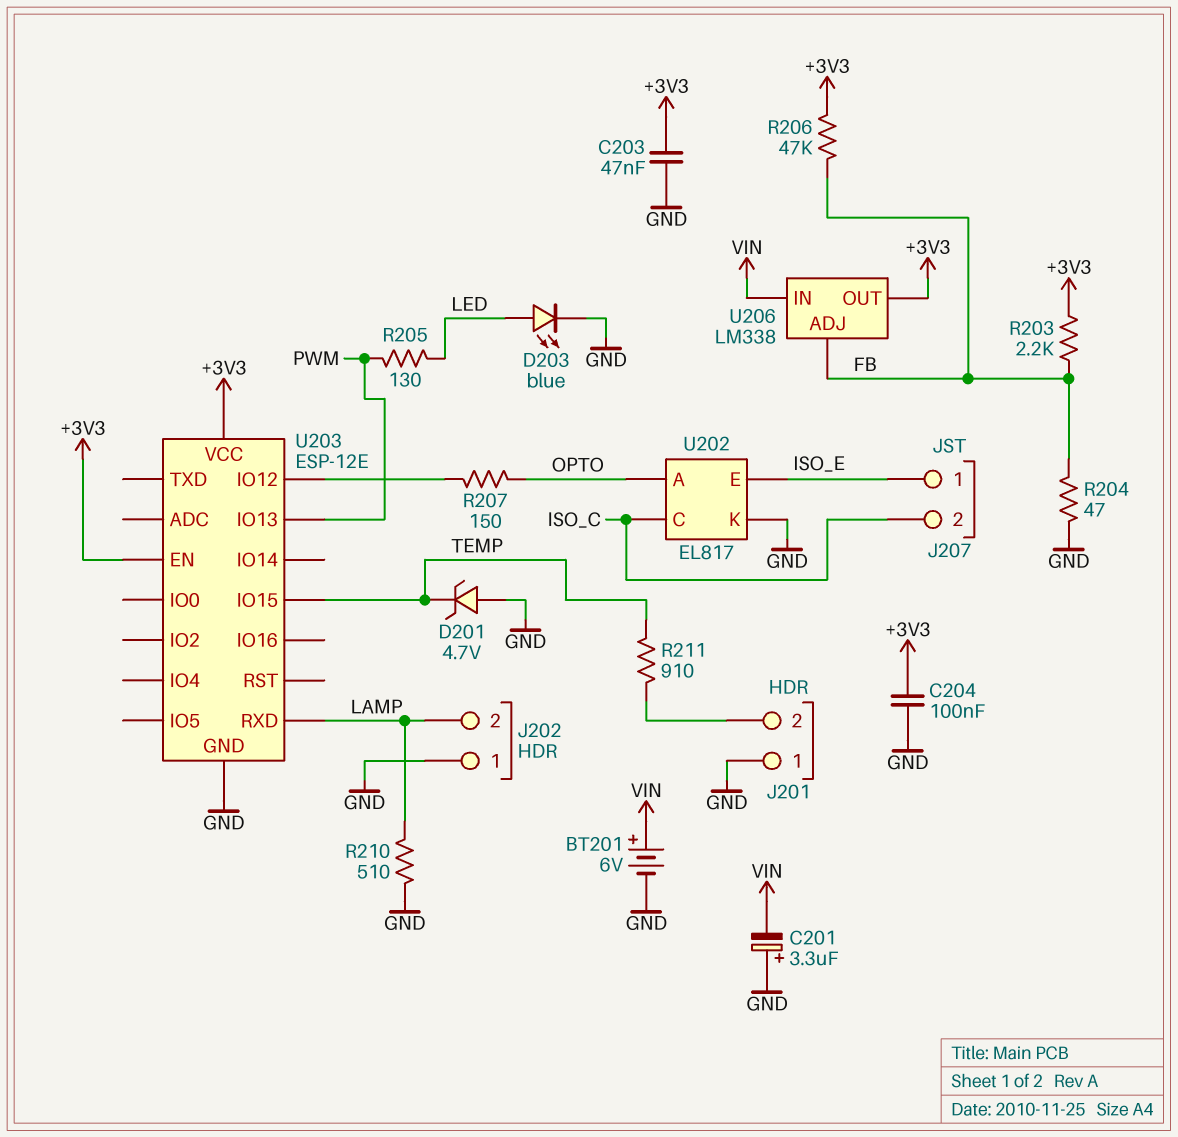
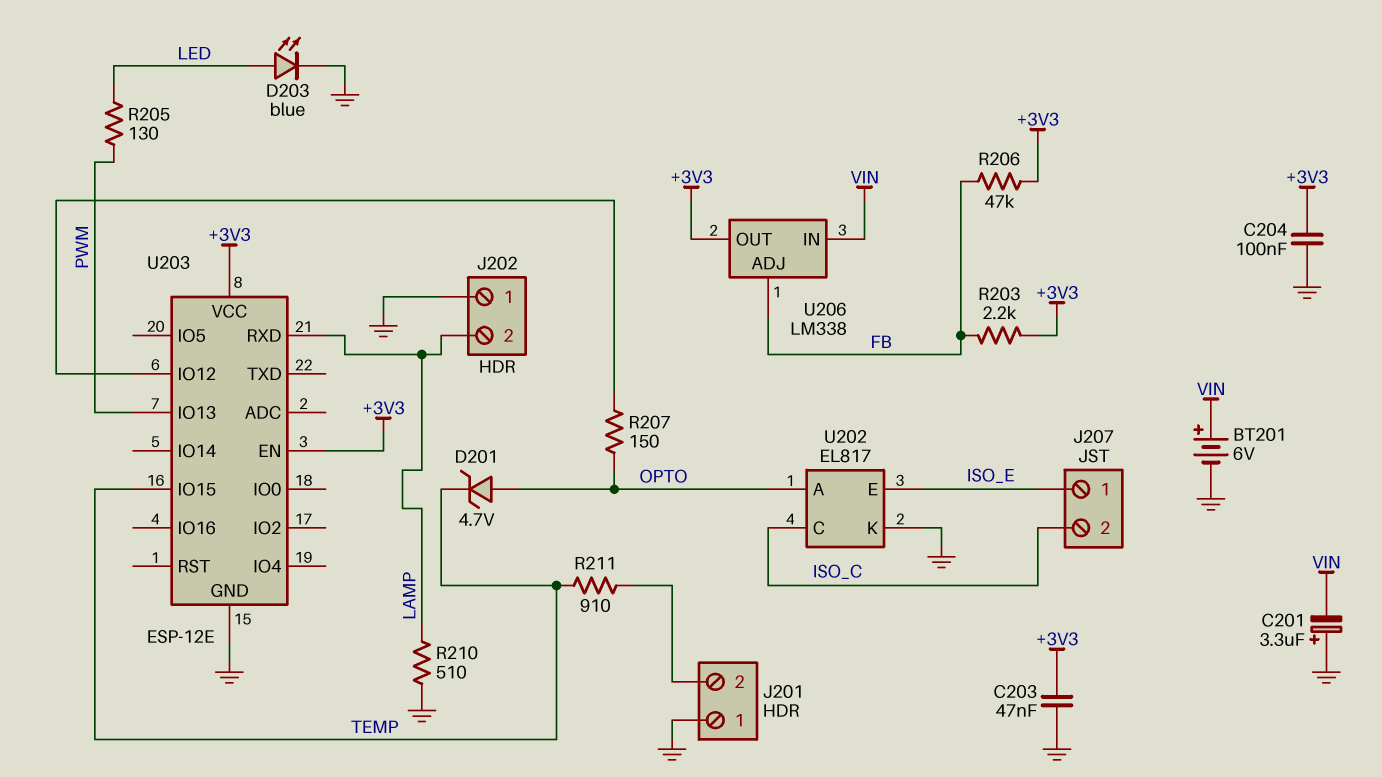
D201: zener 4.7V (A GND, K TEMP) -> zener 4.7V (A OPTO, K TEMP)
R204: 47 (FB, GND) -> none

